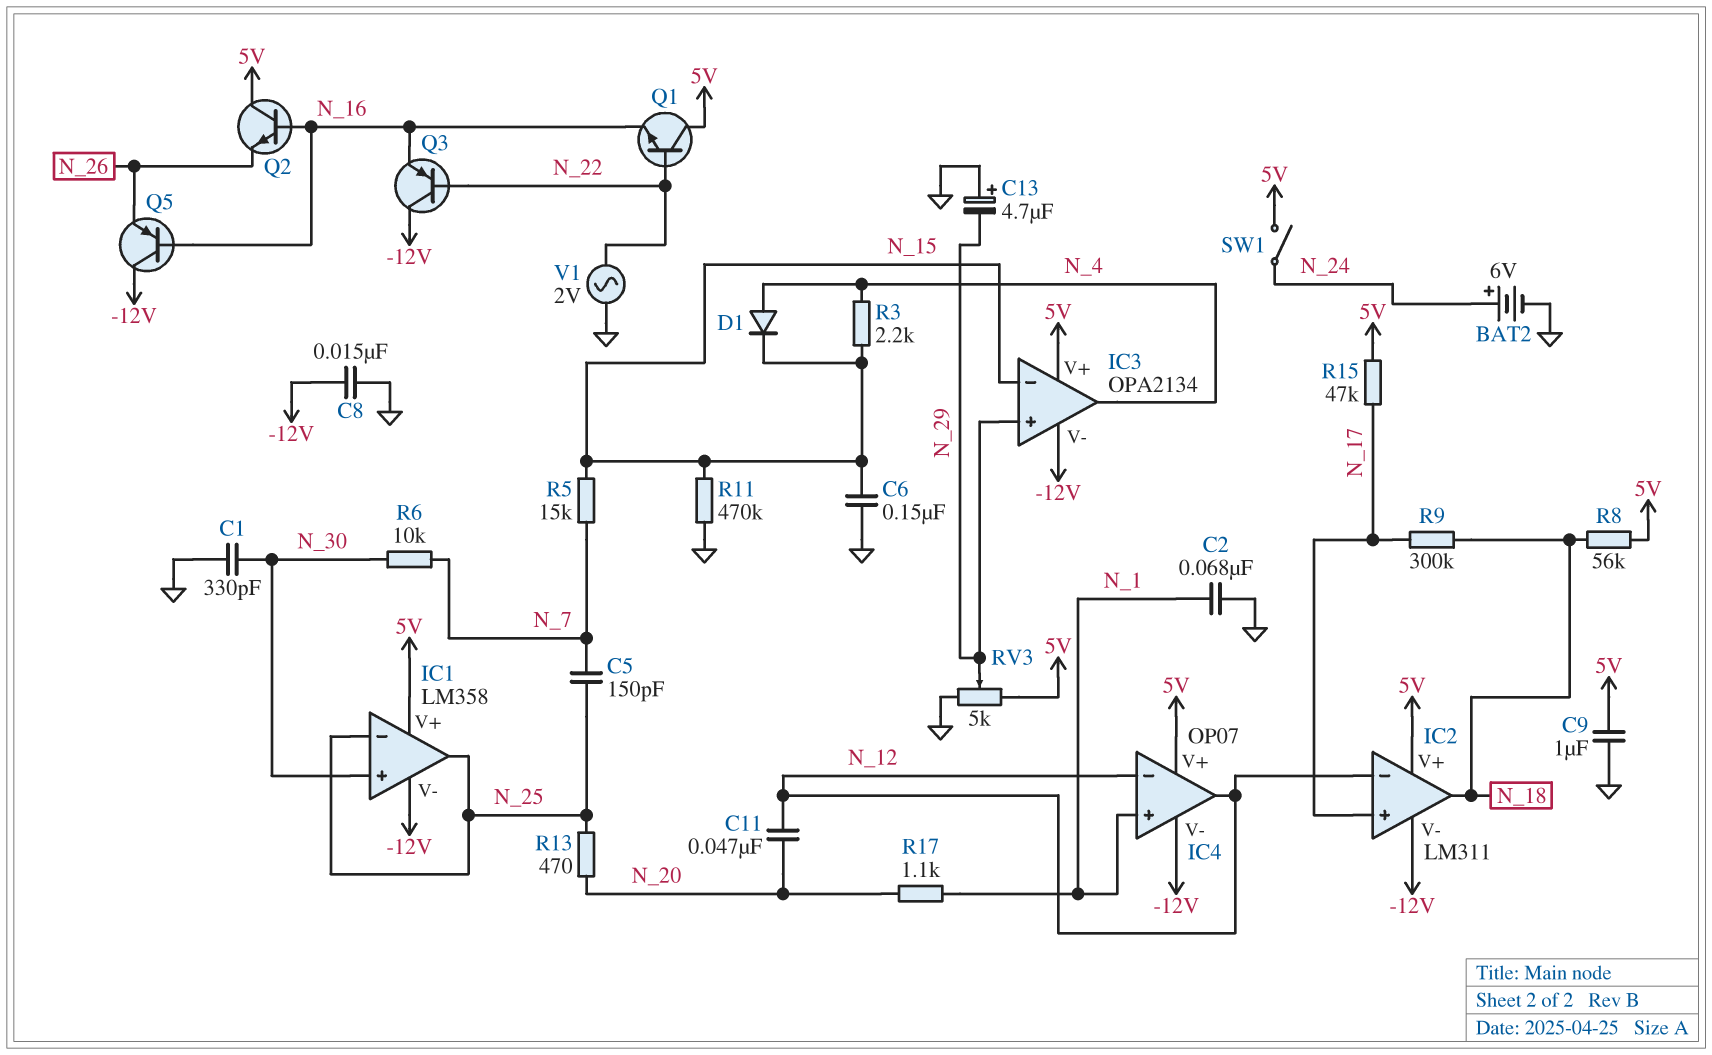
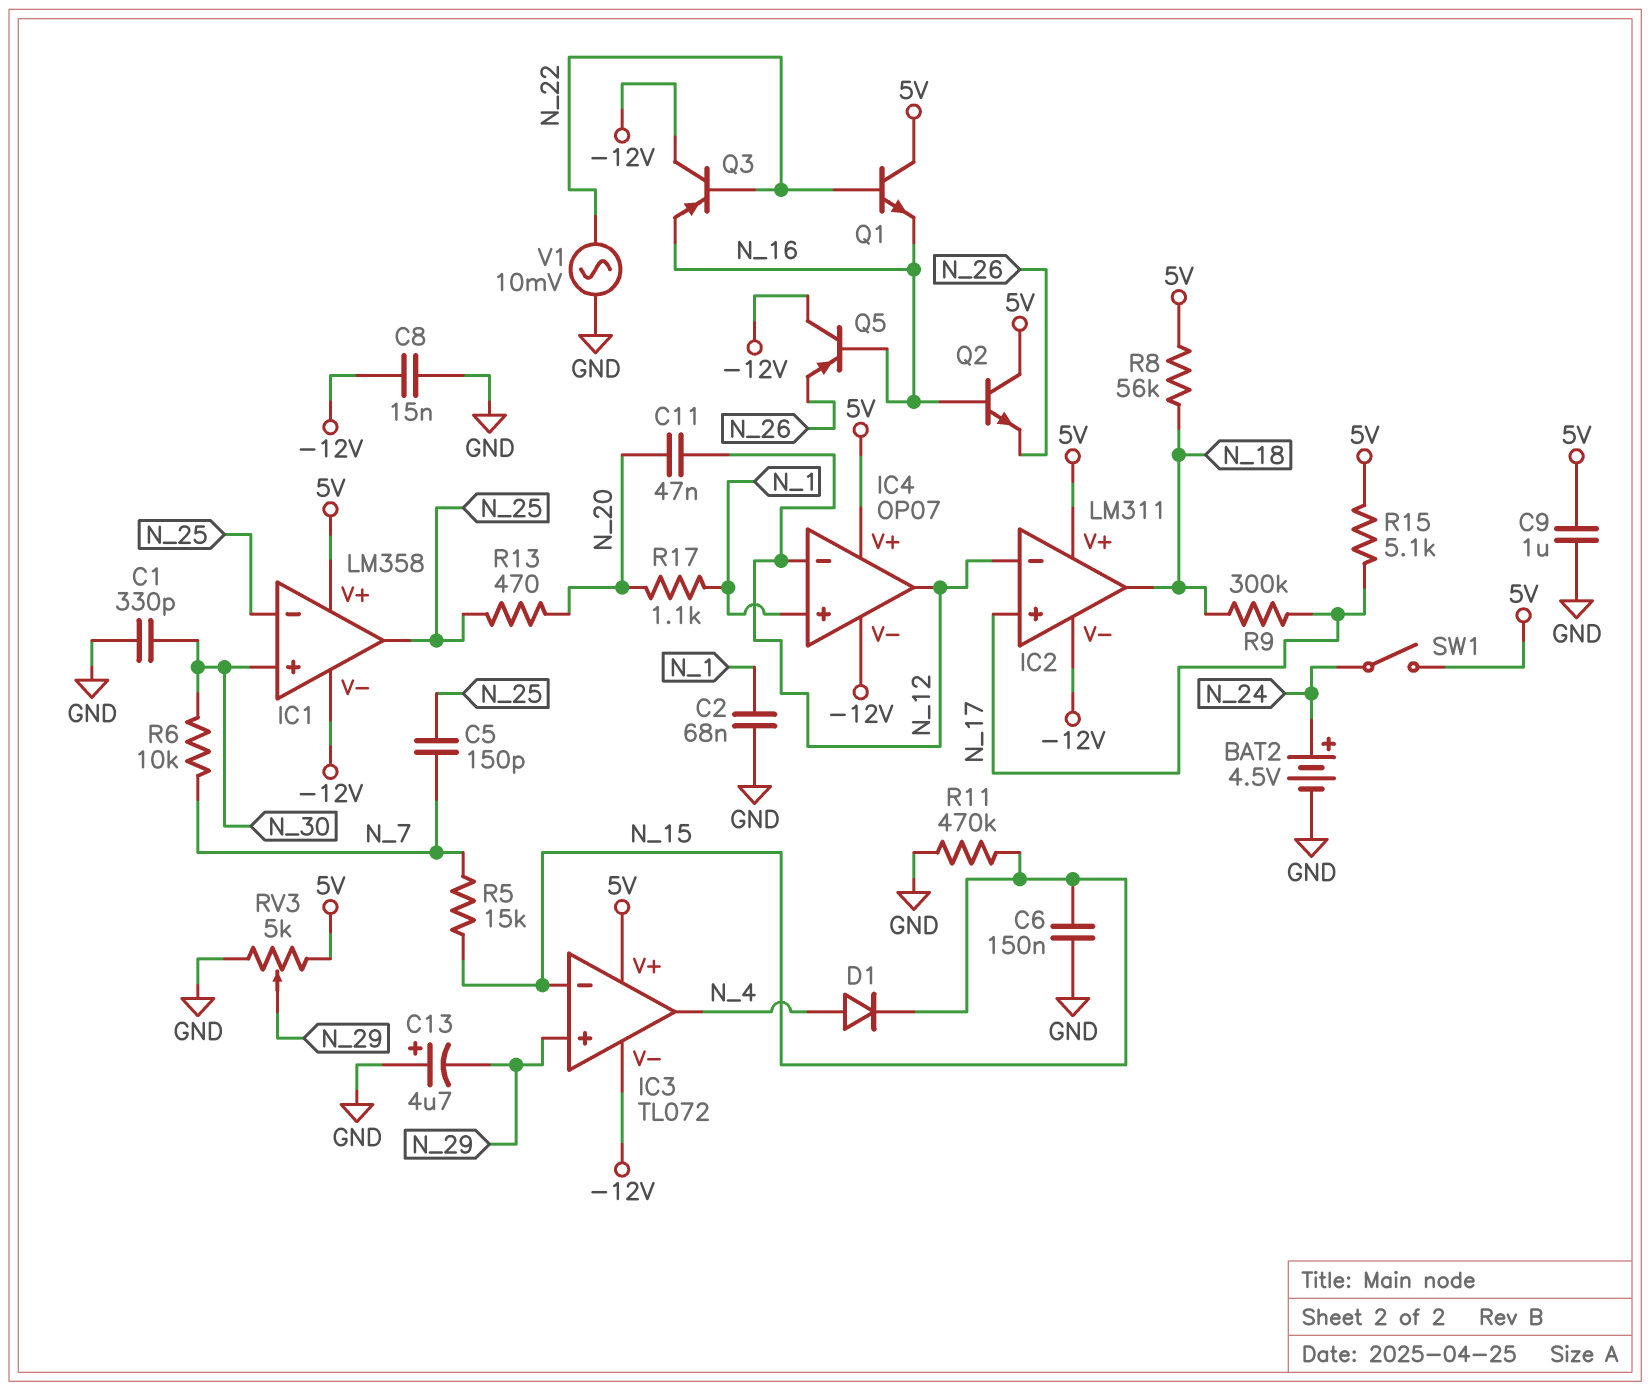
BAT2: 6V (plus N_24, minus GND) -> 4.5V (plus N_24, minus GND)
IC3: OPA2134 -> TL072
R3: 2.2k (N_4, N_15) -> none
R15: 47k (5V, N_17) -> 5.1k (5V, N_17)
V1: AC 2V (GND, N_22) -> AC 10mV (GND, N_22)

